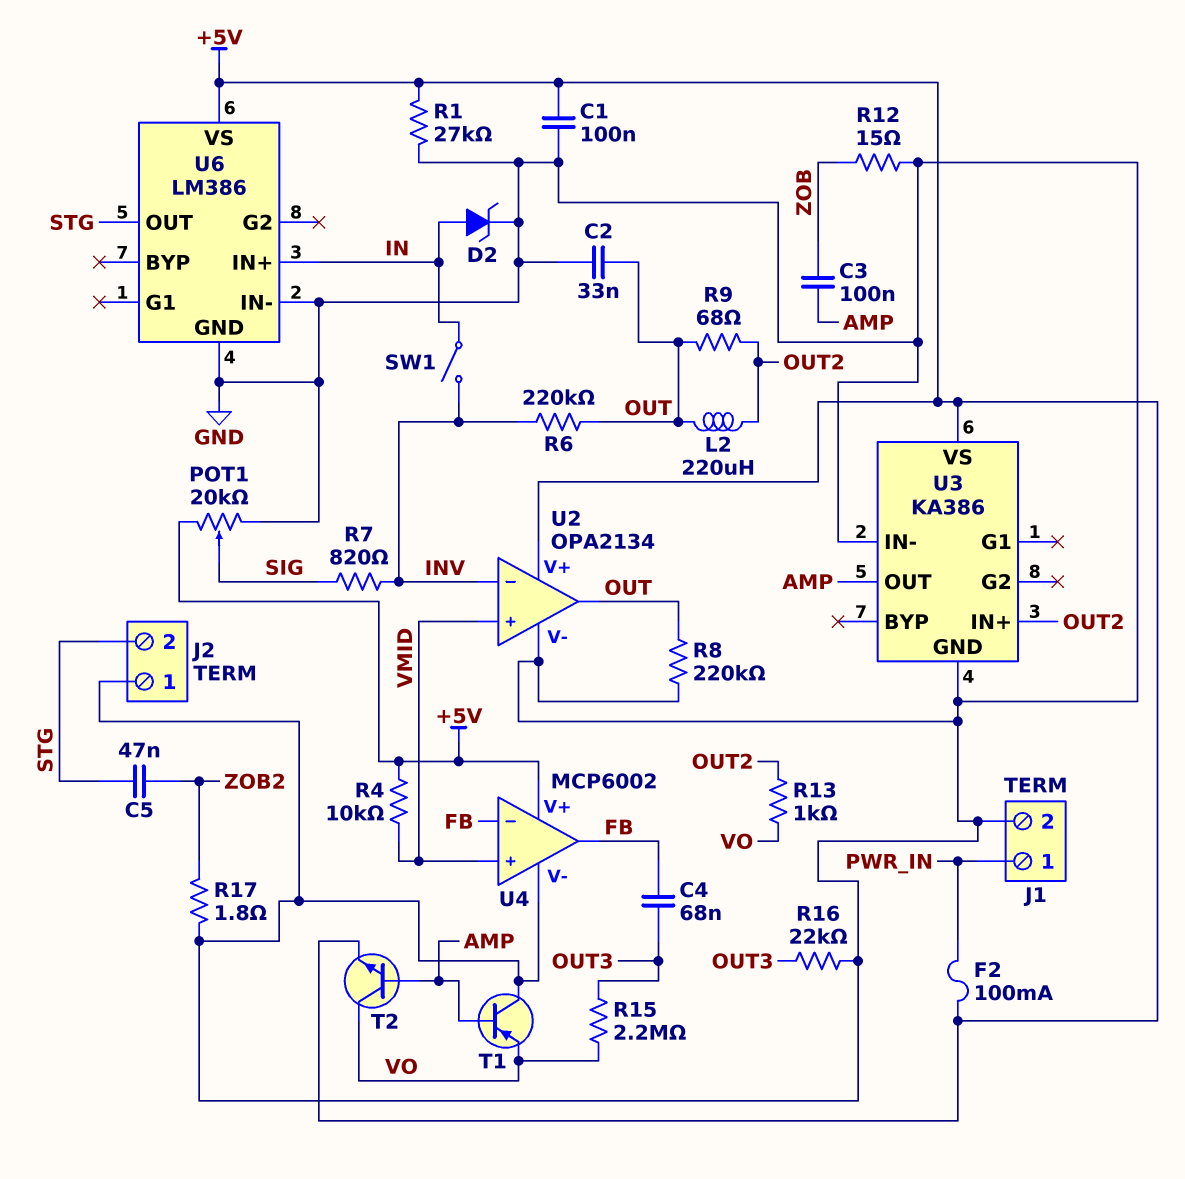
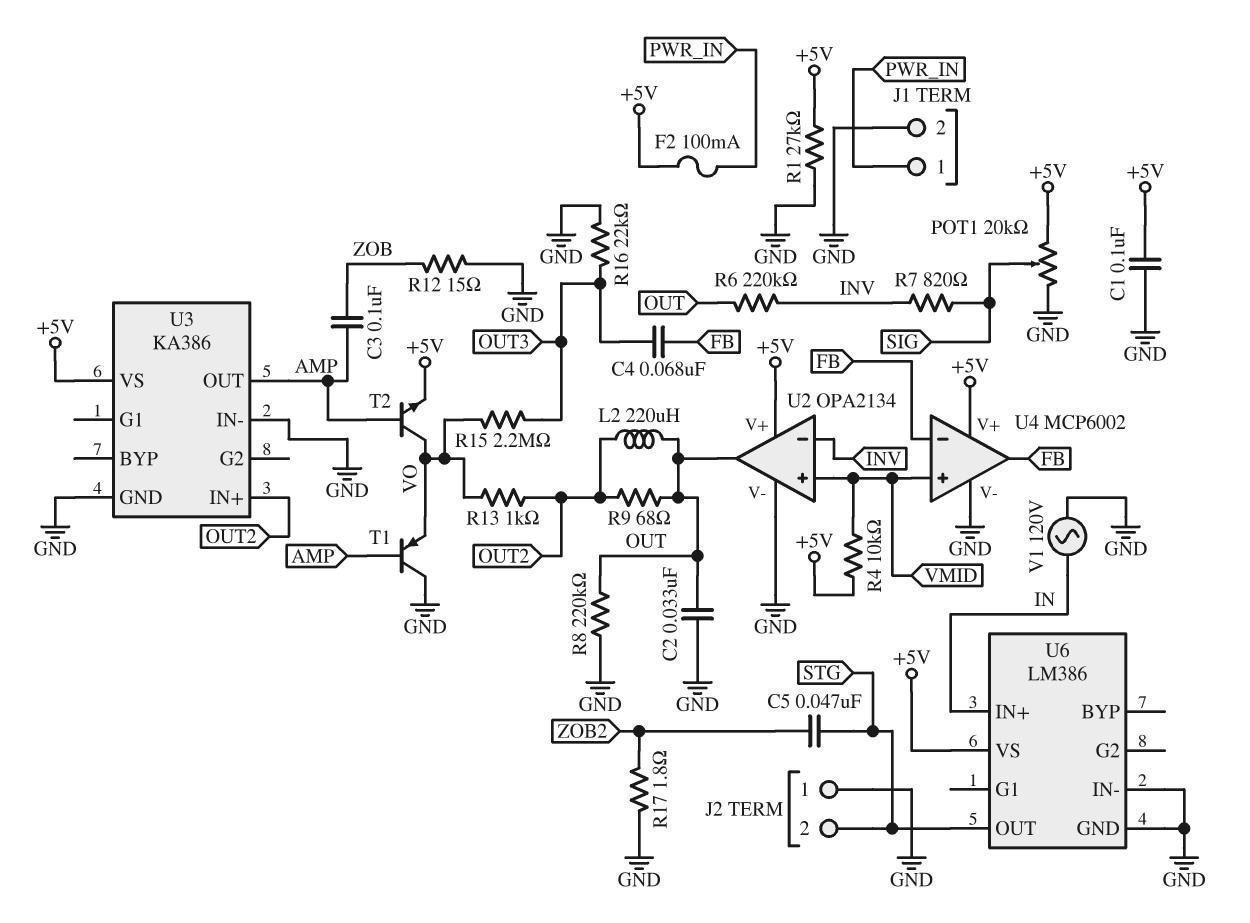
D2: zener (A IN, K GND) -> none
SW1: switch (IN, INV) -> none
V1: none -> AC 120V (GND, IN)

